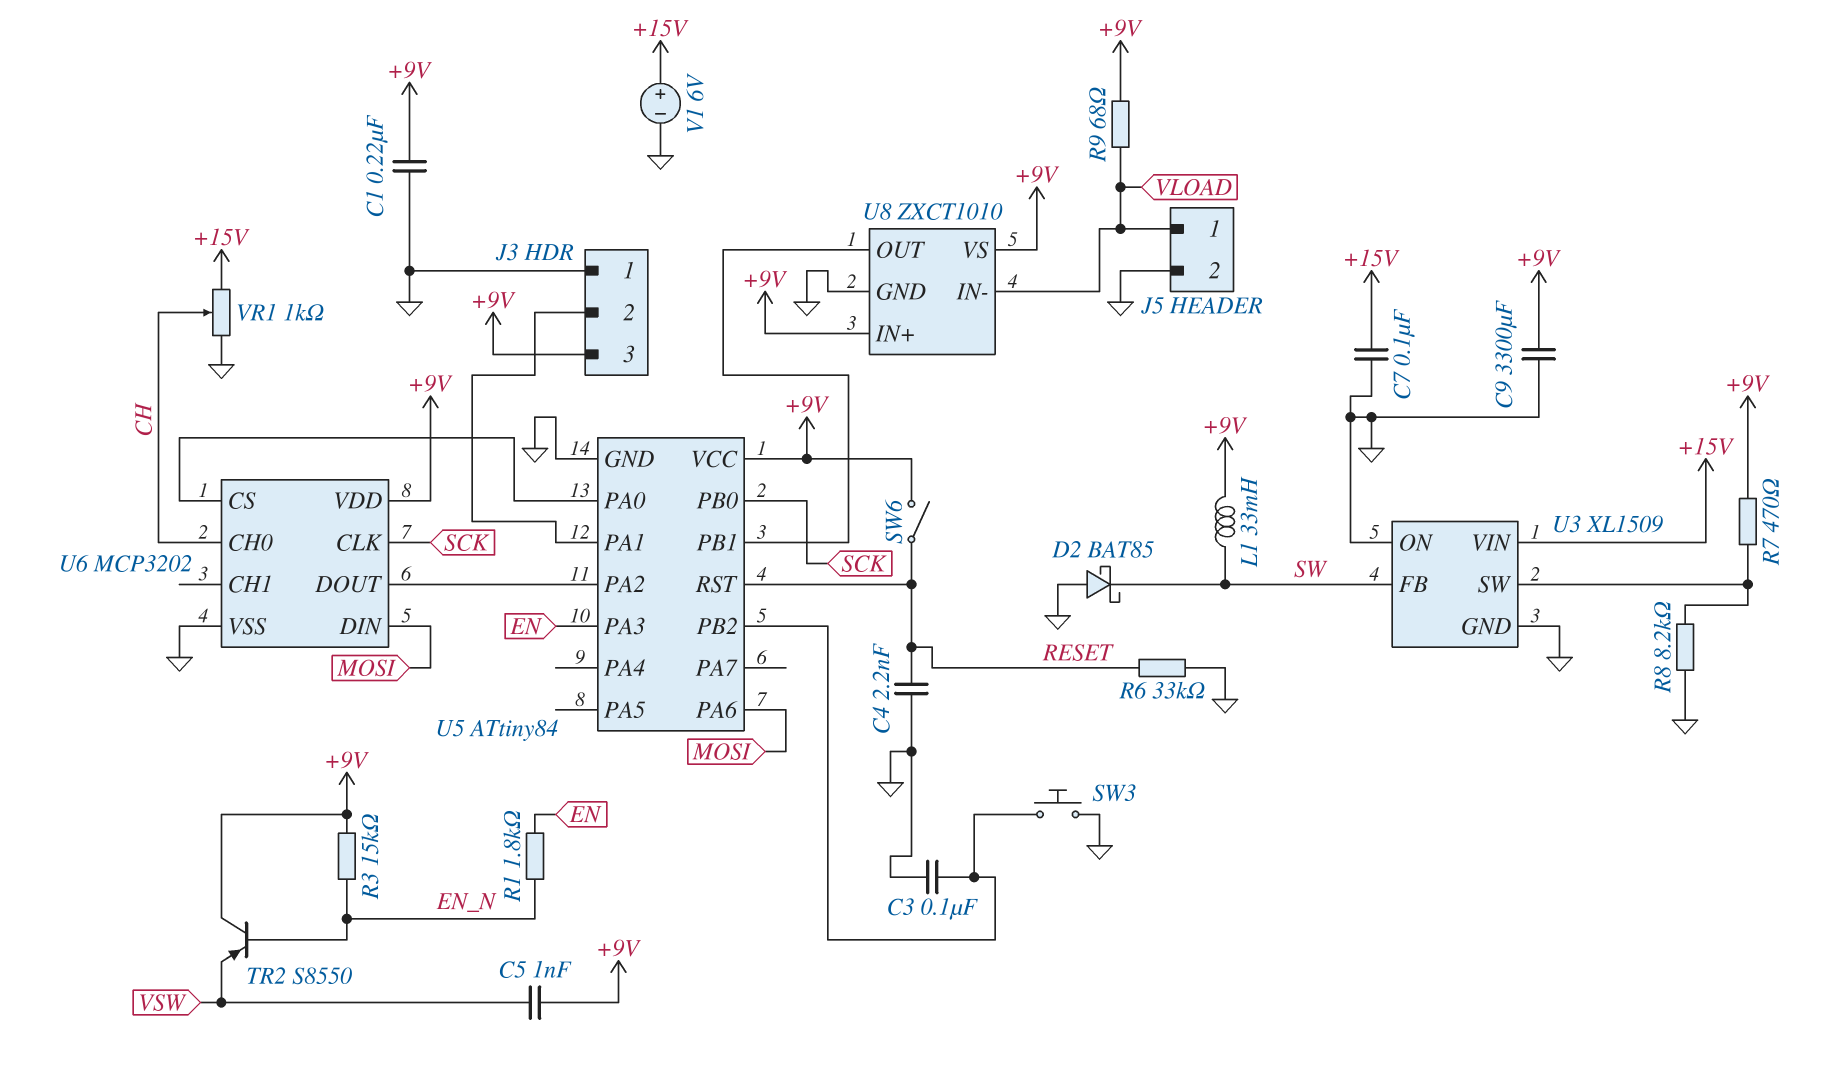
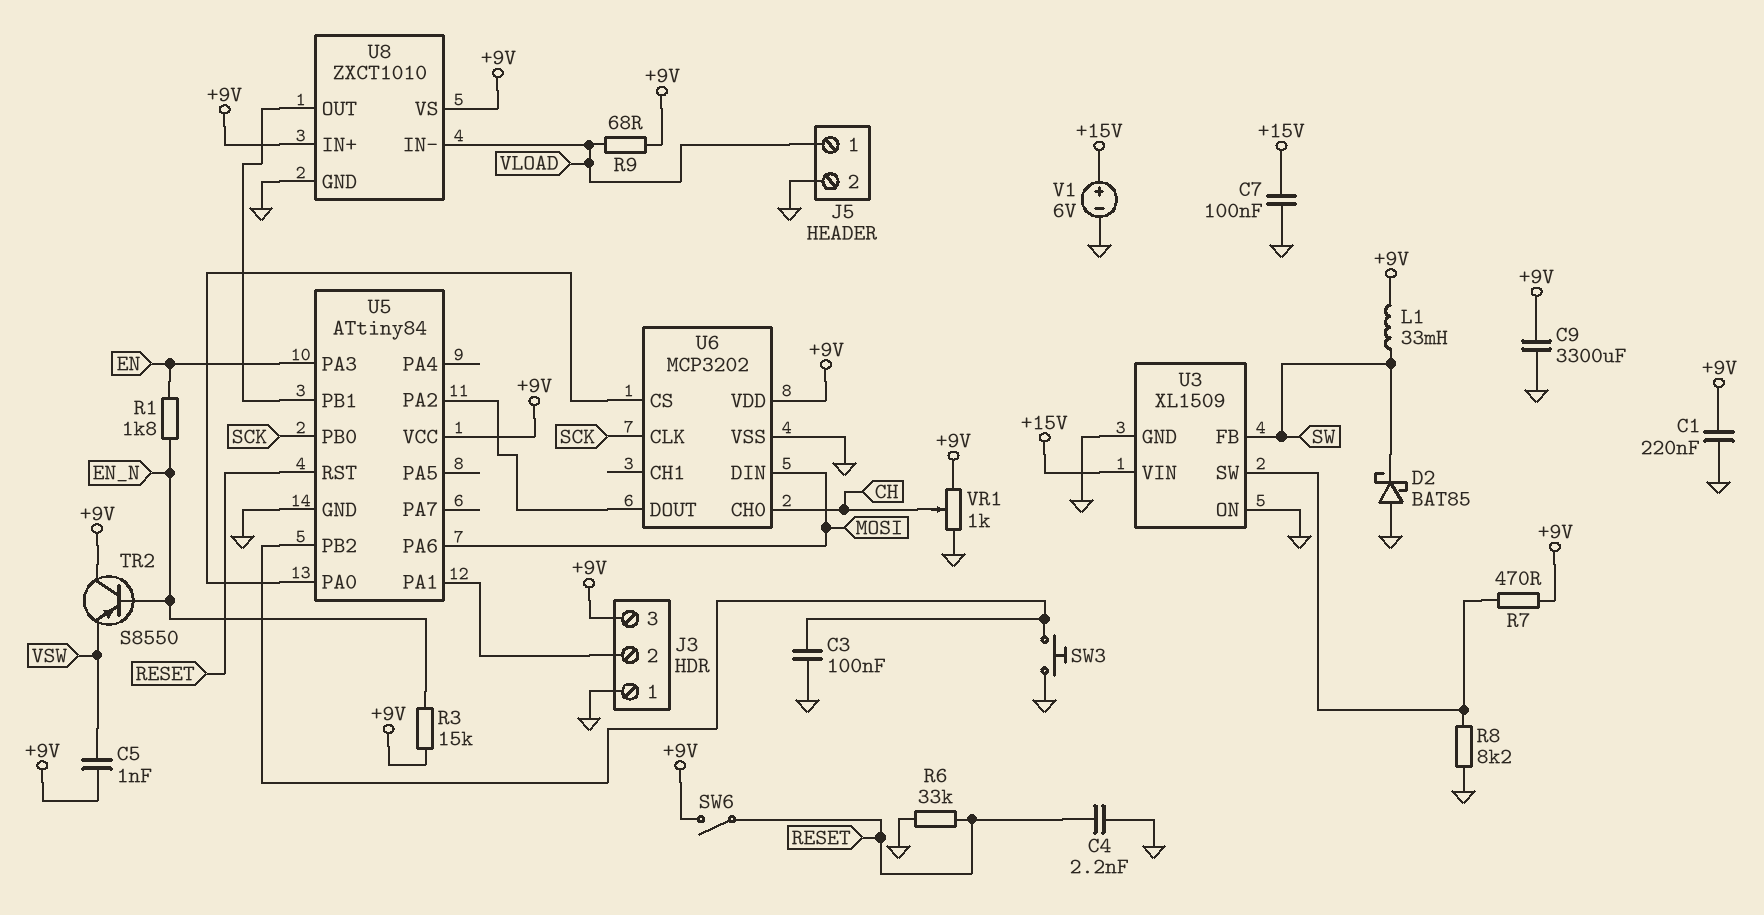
VR1: 1k (+15V, GND, wiper CH) -> 1k (+9V, GND, wiper CH)

